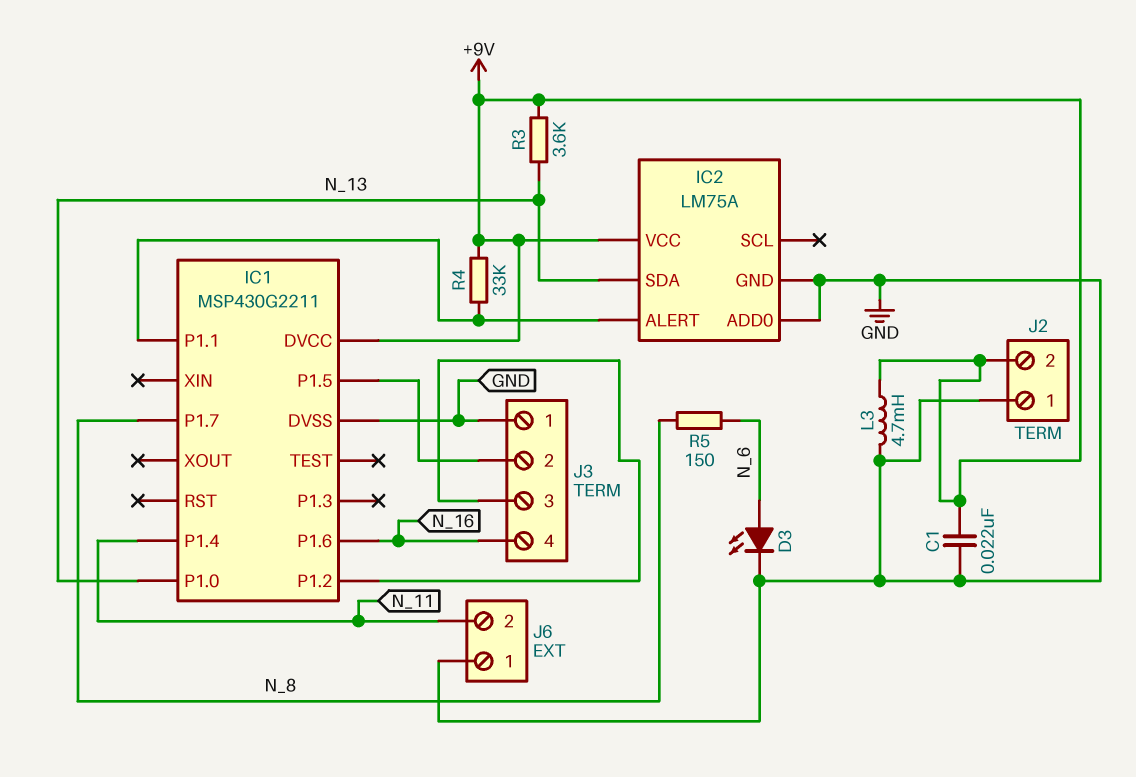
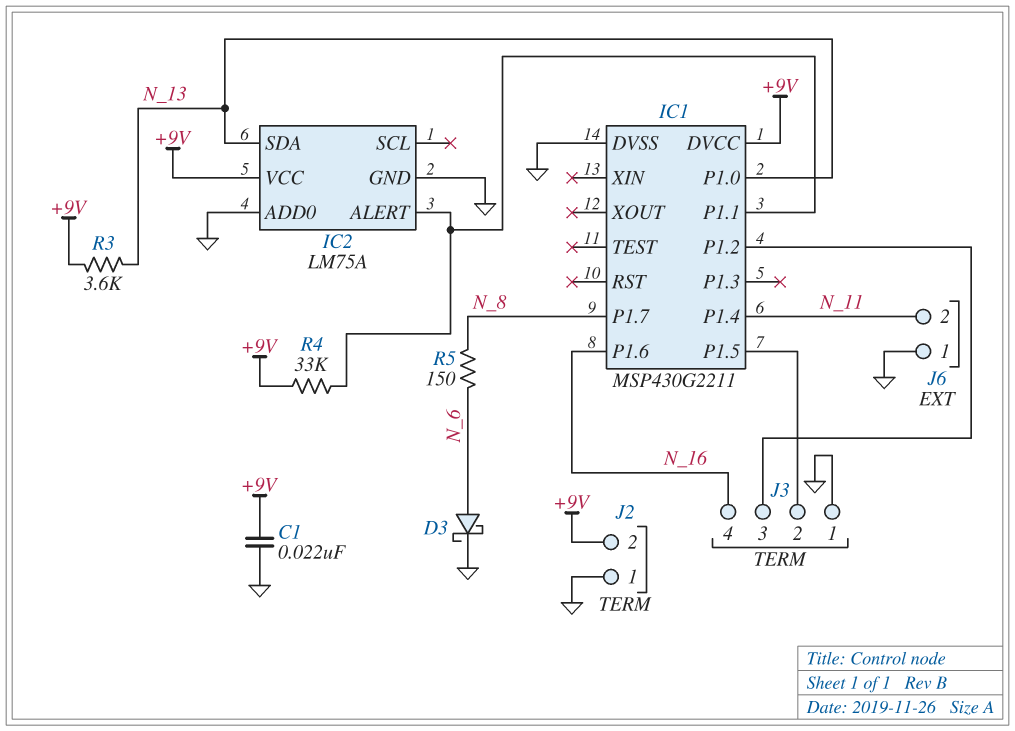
D3: LED (A N_6, K GND) -> schottky (A N_6, K GND)
L3: 4.7mH (+9V, GND) -> none

